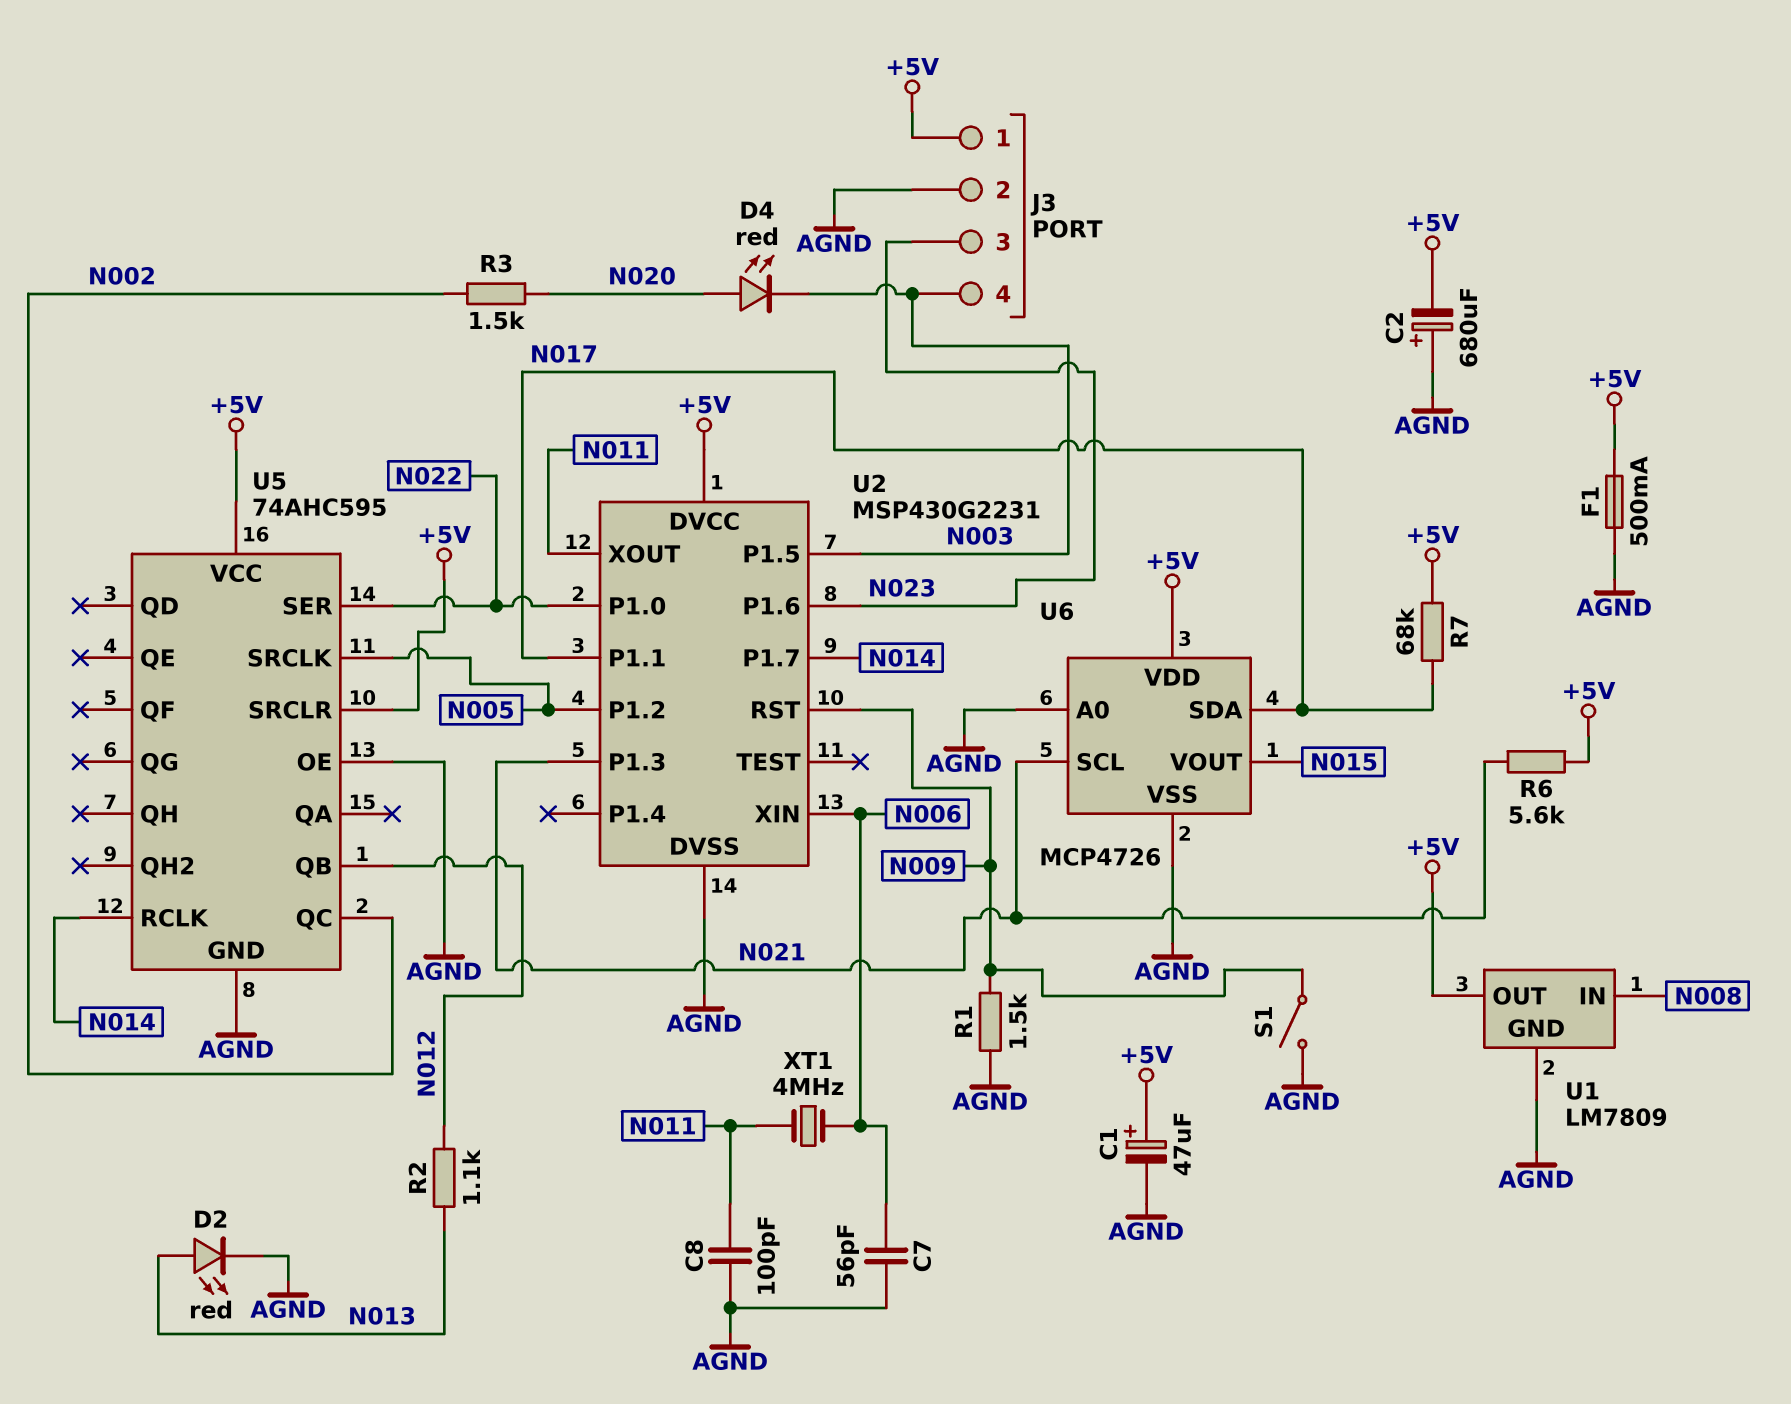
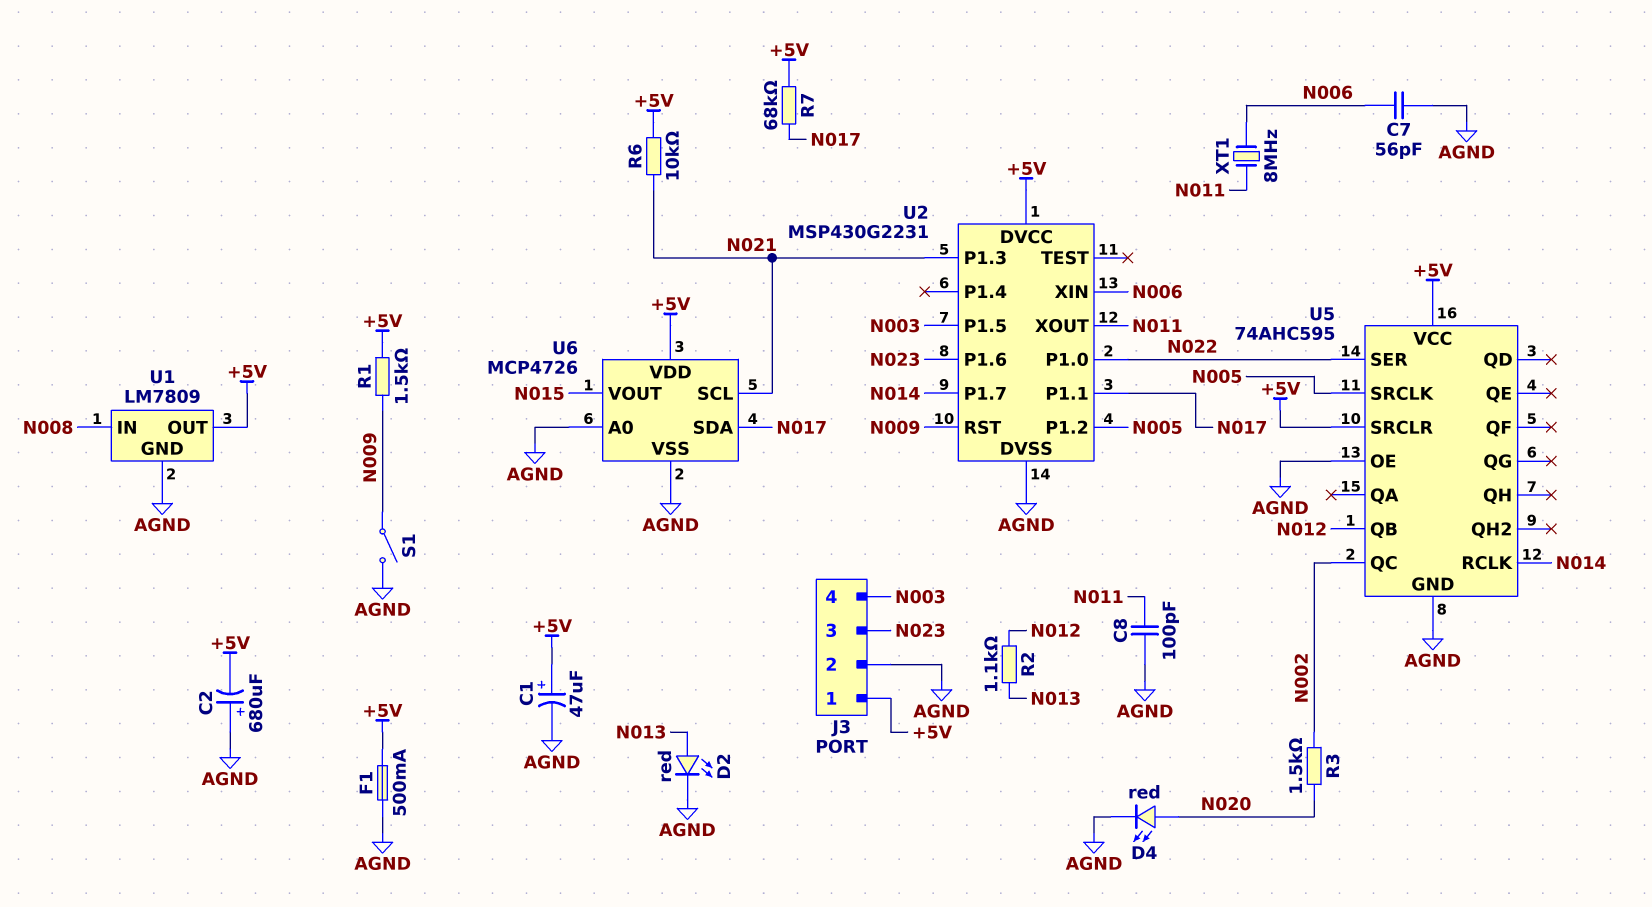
D4: LED red (A N020, K N003) -> LED red (A N020, K AGND)
R1: 1.5k (AGND, N009) -> 1.5k (+5V, N009)
R6: 5.6k (+5V, N021) -> 10k (+5V, N021)
XT1: 4MHz (N006, N011) -> 8MHz (N006, N011)

